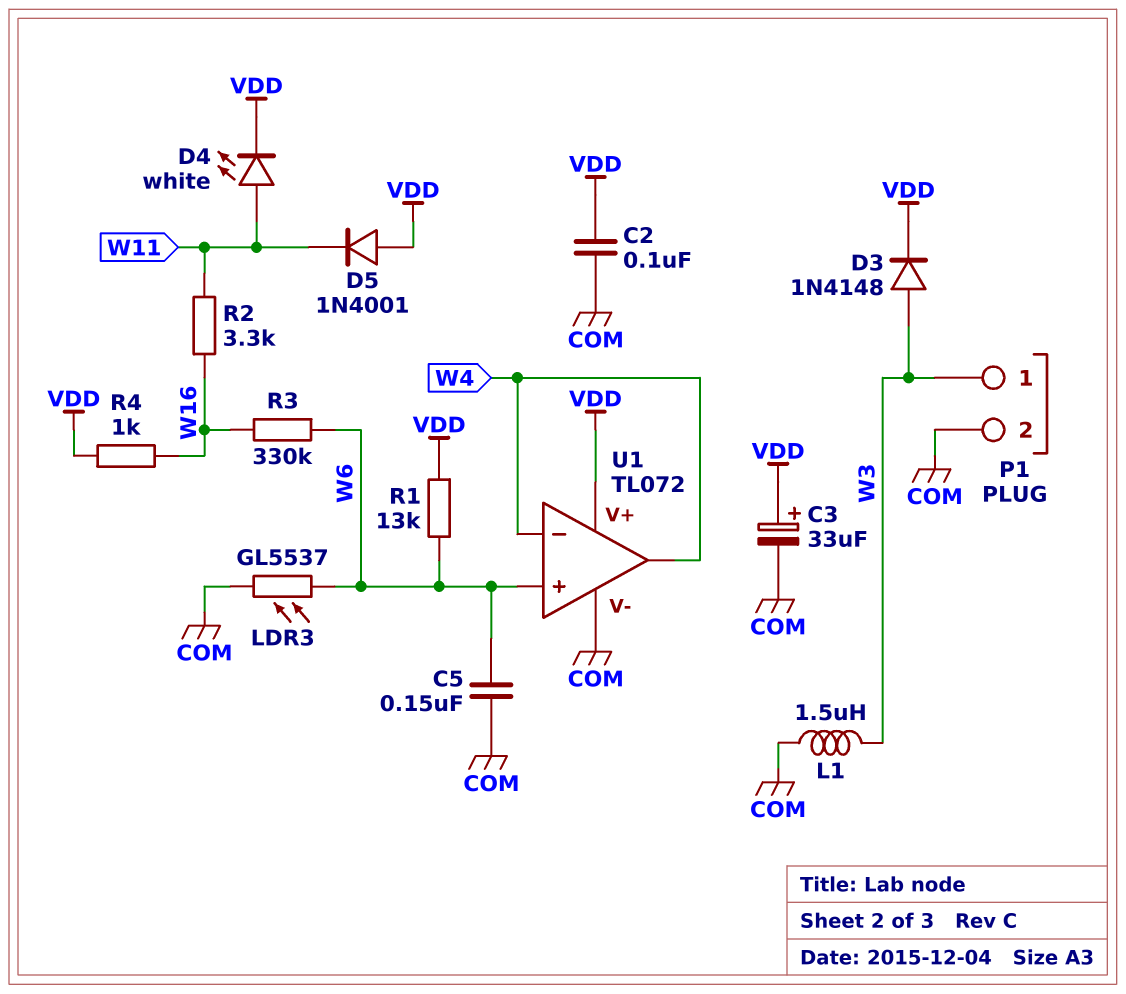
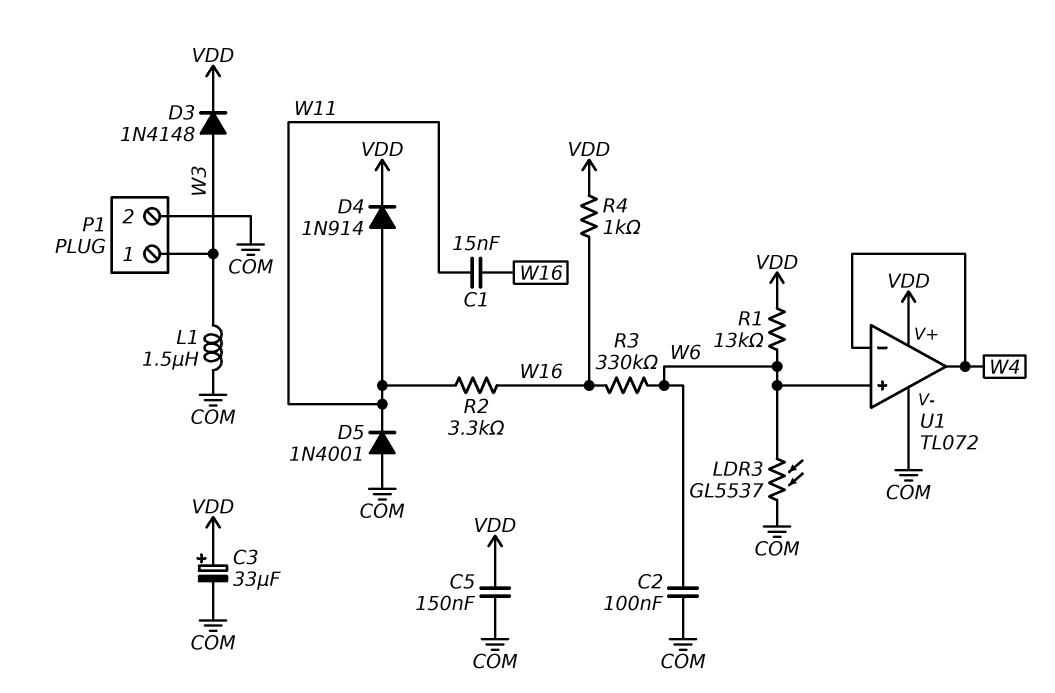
C1: none -> 15nF (W11, W16)
C2: 100nF (COM, VDD) -> 100nF (COM, W6)
C5: 150nF (COM, W6) -> 150nF (COM, VDD)
D4: LED white (A W11, K VDD) -> diode 1N914 (A W11, K VDD)
D5: diode 1N4001 (A VDD, K W11) -> diode 1N4001 (A COM, K W11)

